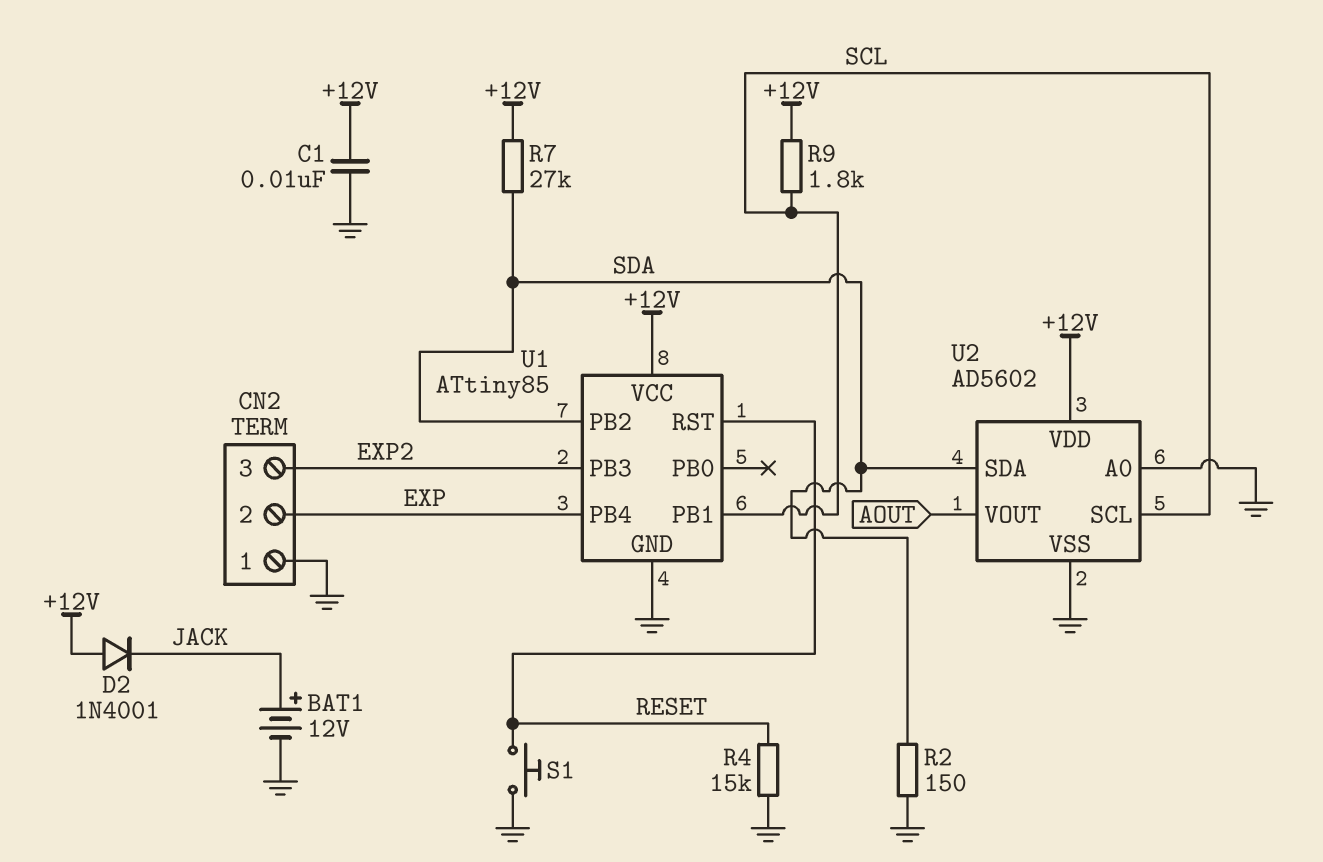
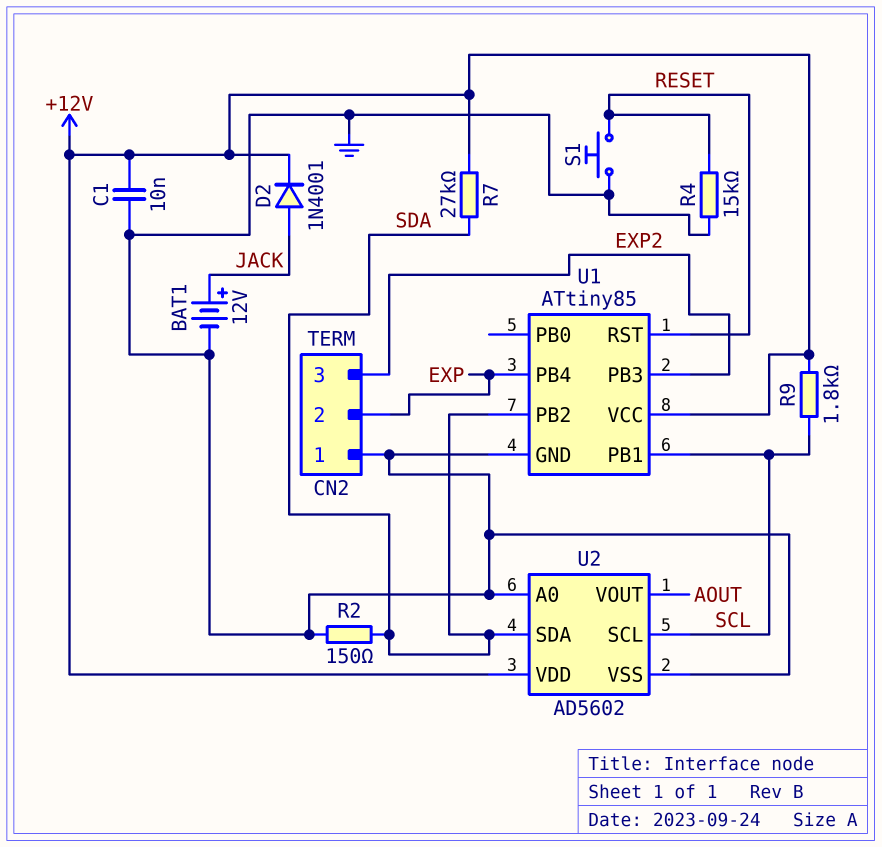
D2: diode 1N4001 (A +12V, K JACK) -> diode 1N4001 (A JACK, K +12V)

